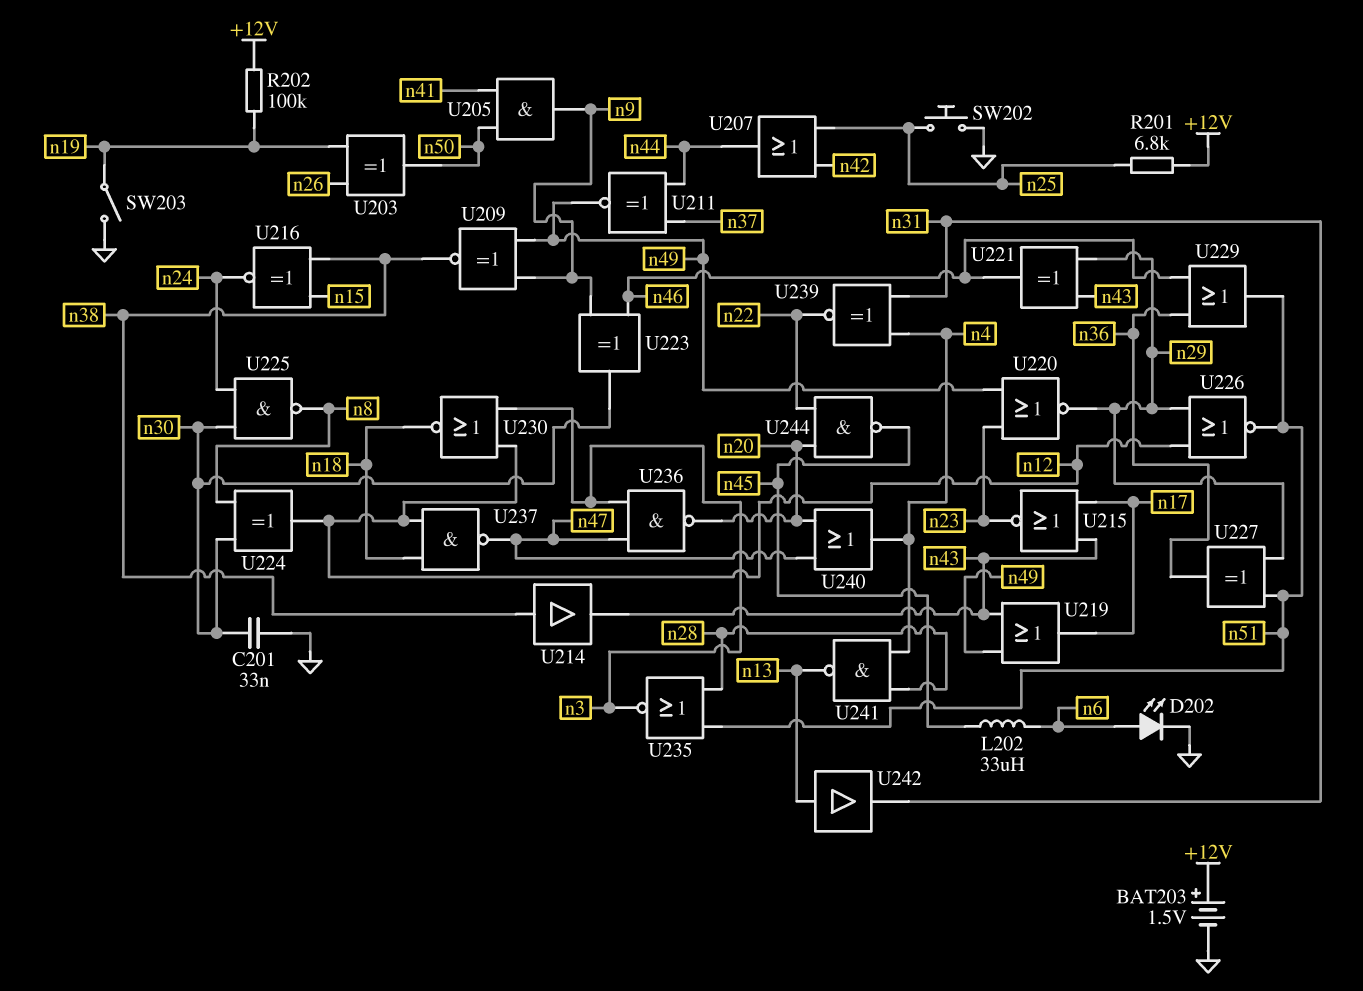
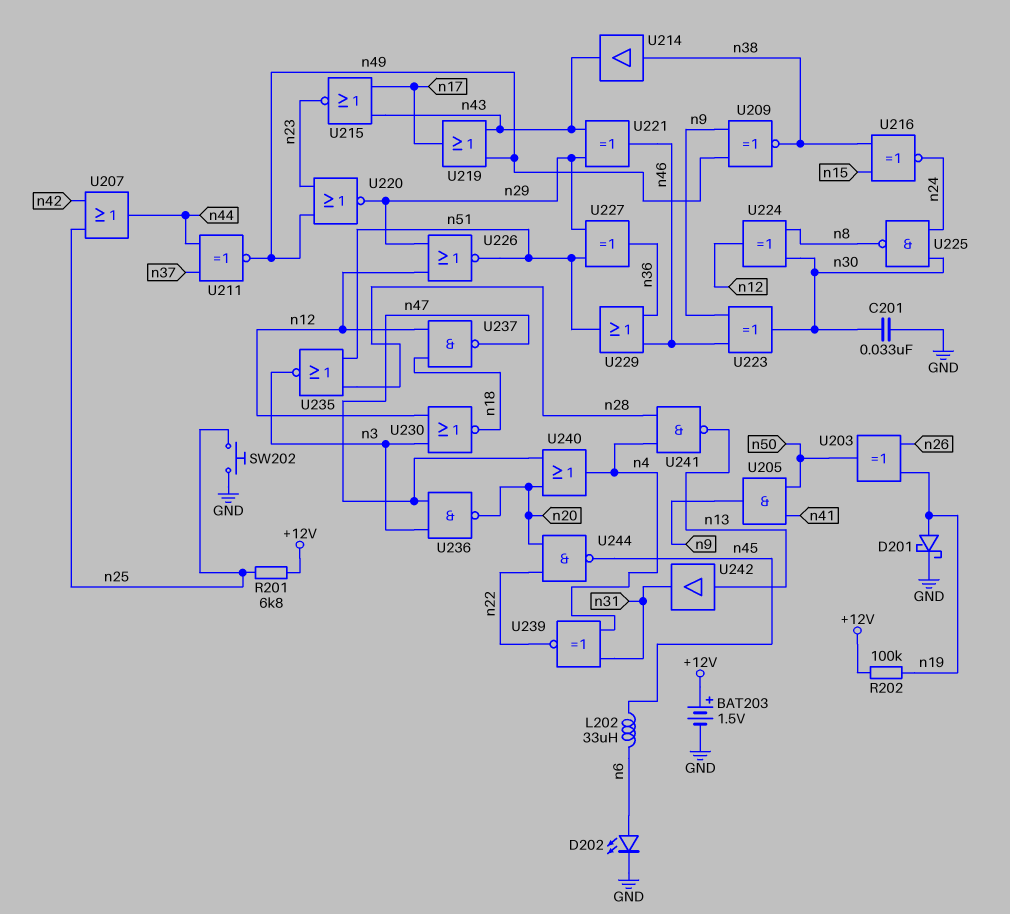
D201: none -> schottky (A n19, K GND)
SW203: switch (GND, n19) -> none

